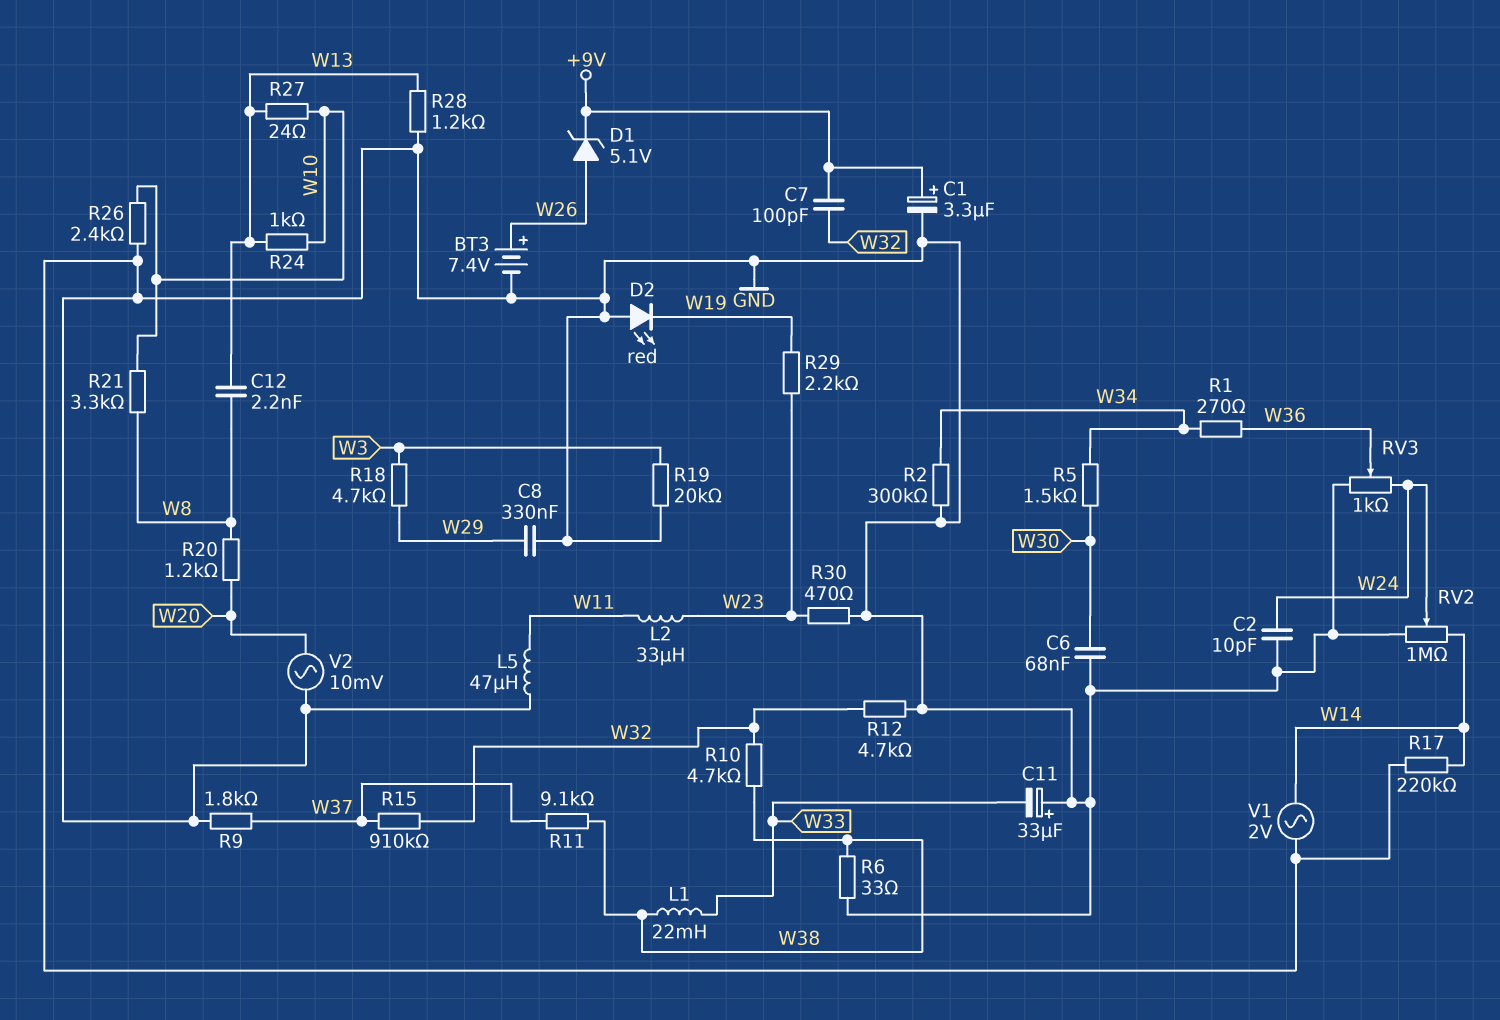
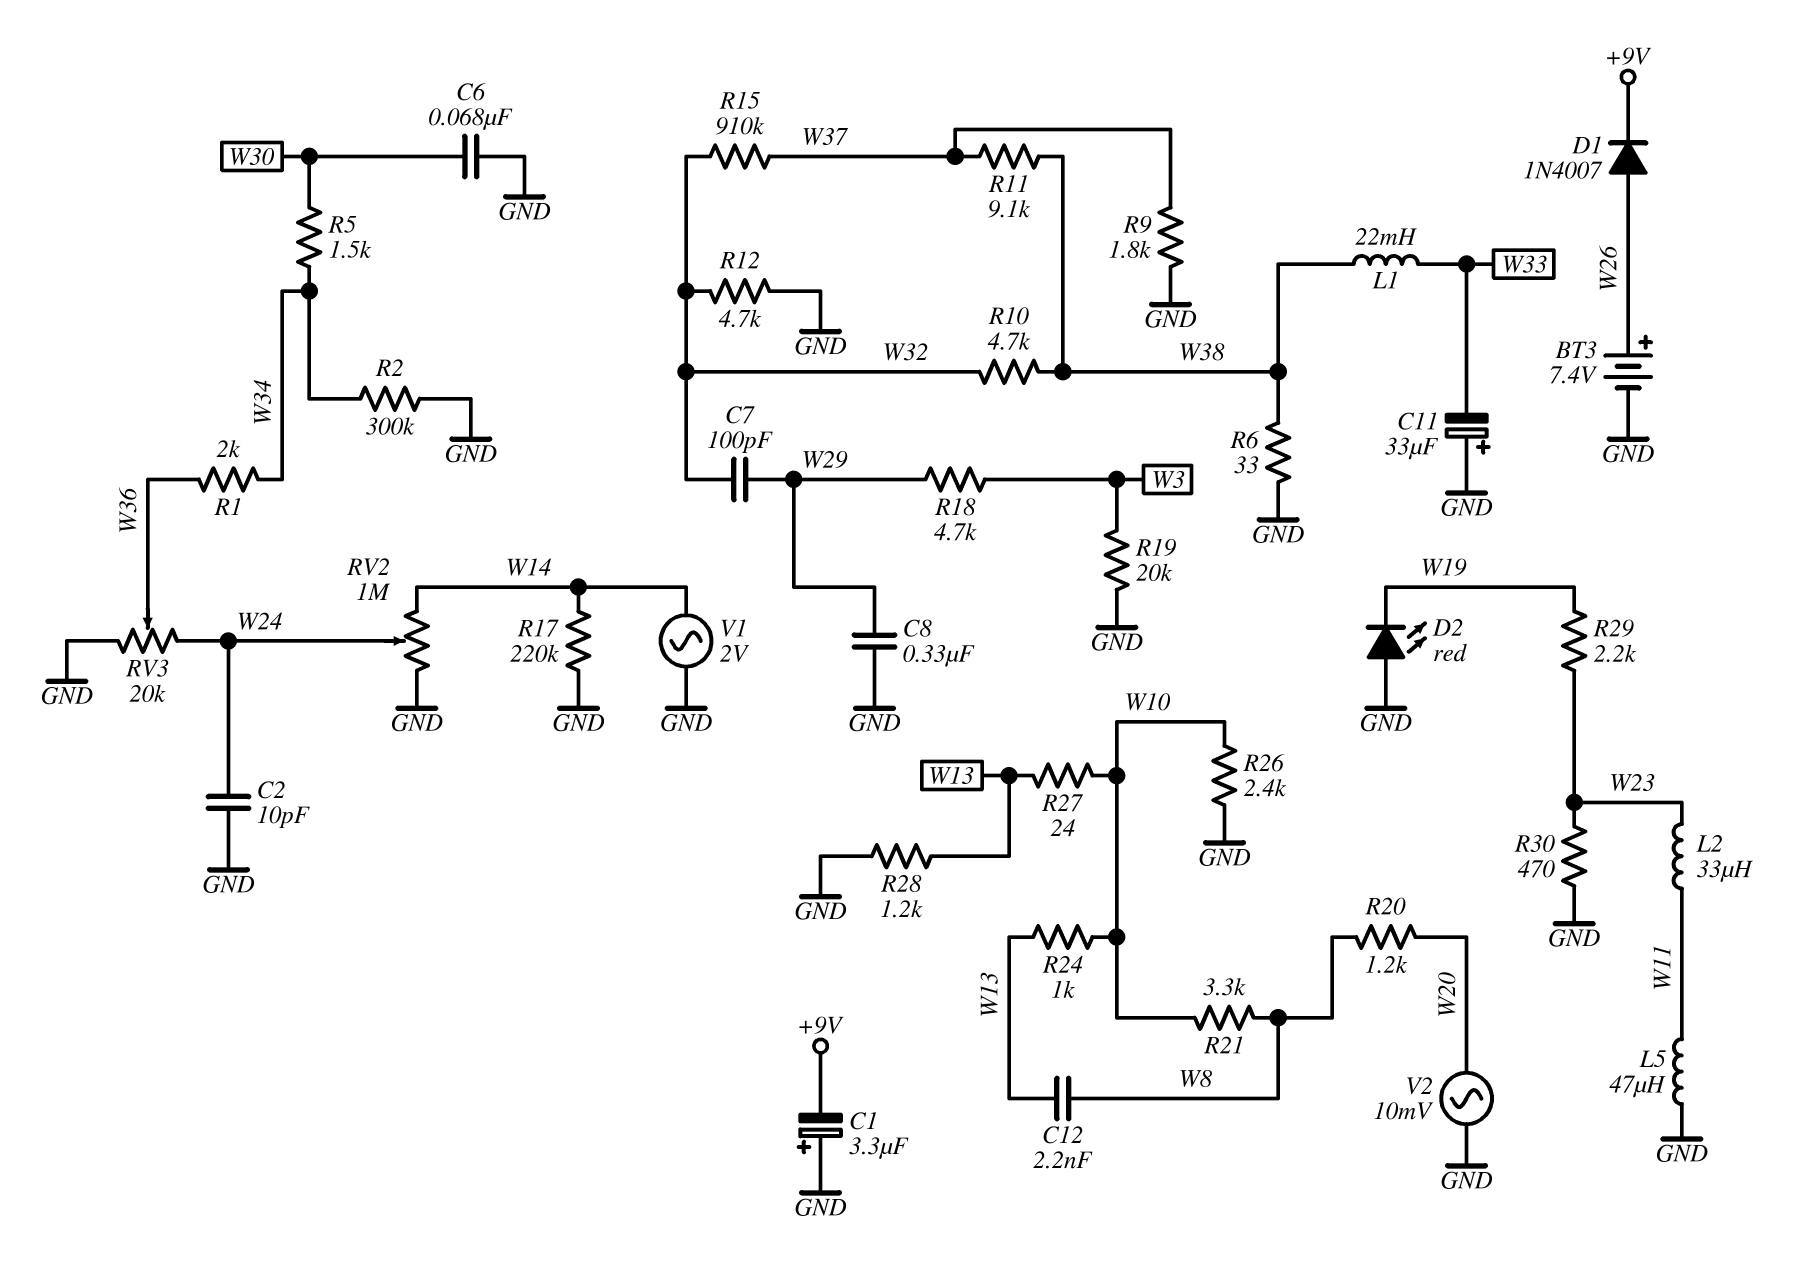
C1: 3.3uF (plus +9V, minus GND) -> 3.3uF (plus GND, minus +9V)
C7: 100pF (+9V, W32) -> 100pF (W29, W32)
D1: zener 5.1V (A W26, K +9V) -> diode 1N4007 (A W26, K +9V)
R1: 270 (W34, W36) -> 2k (W34, W36)
RV3: 1k (GND, W24, wiper W36) -> 20k (GND, W24, wiper W36)

